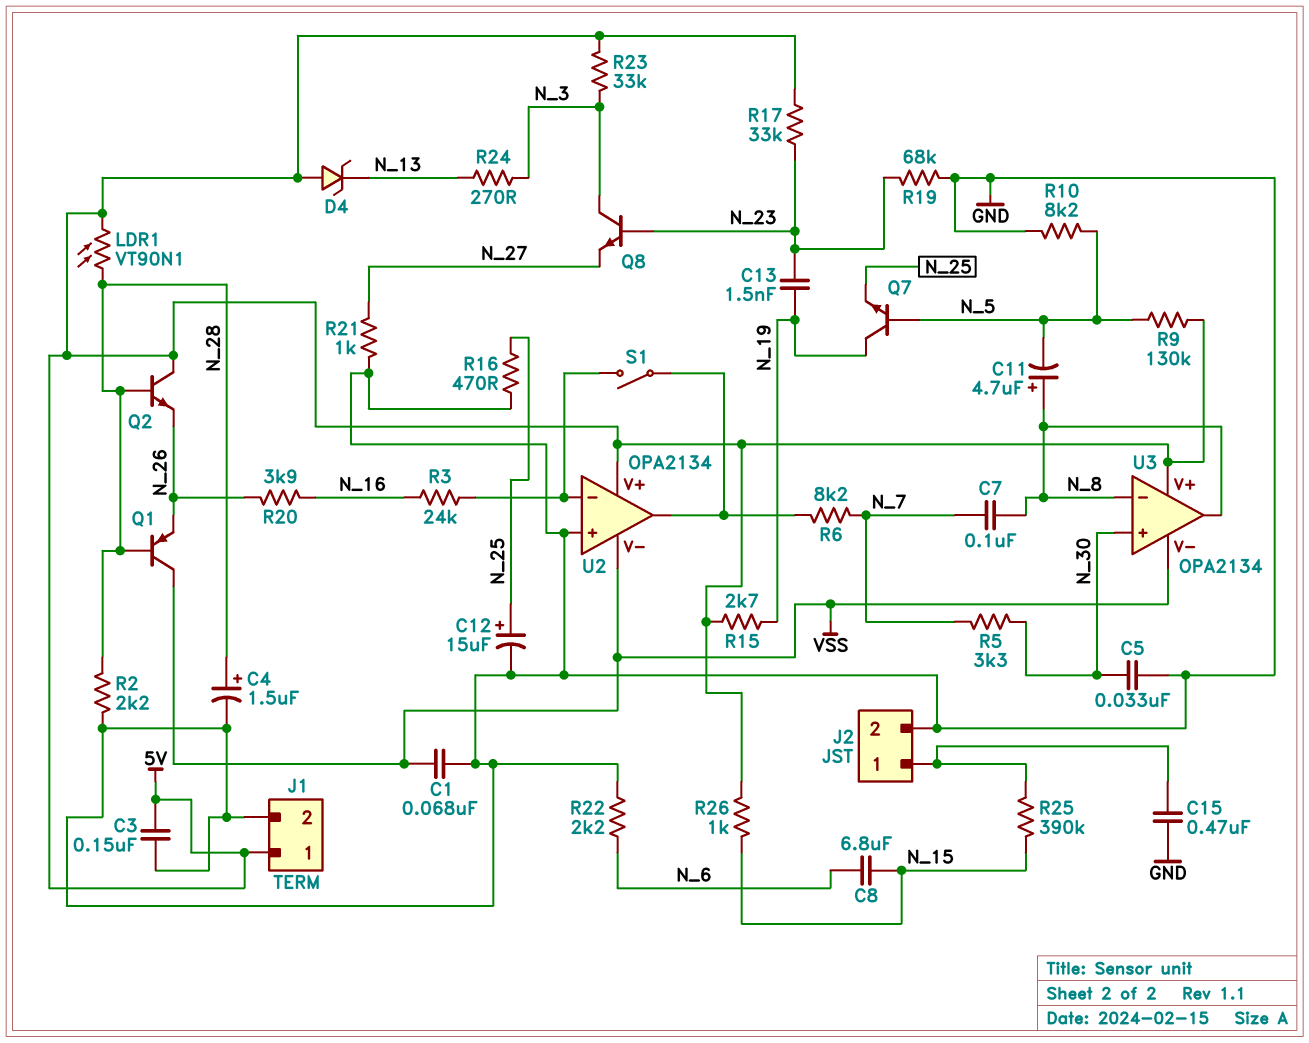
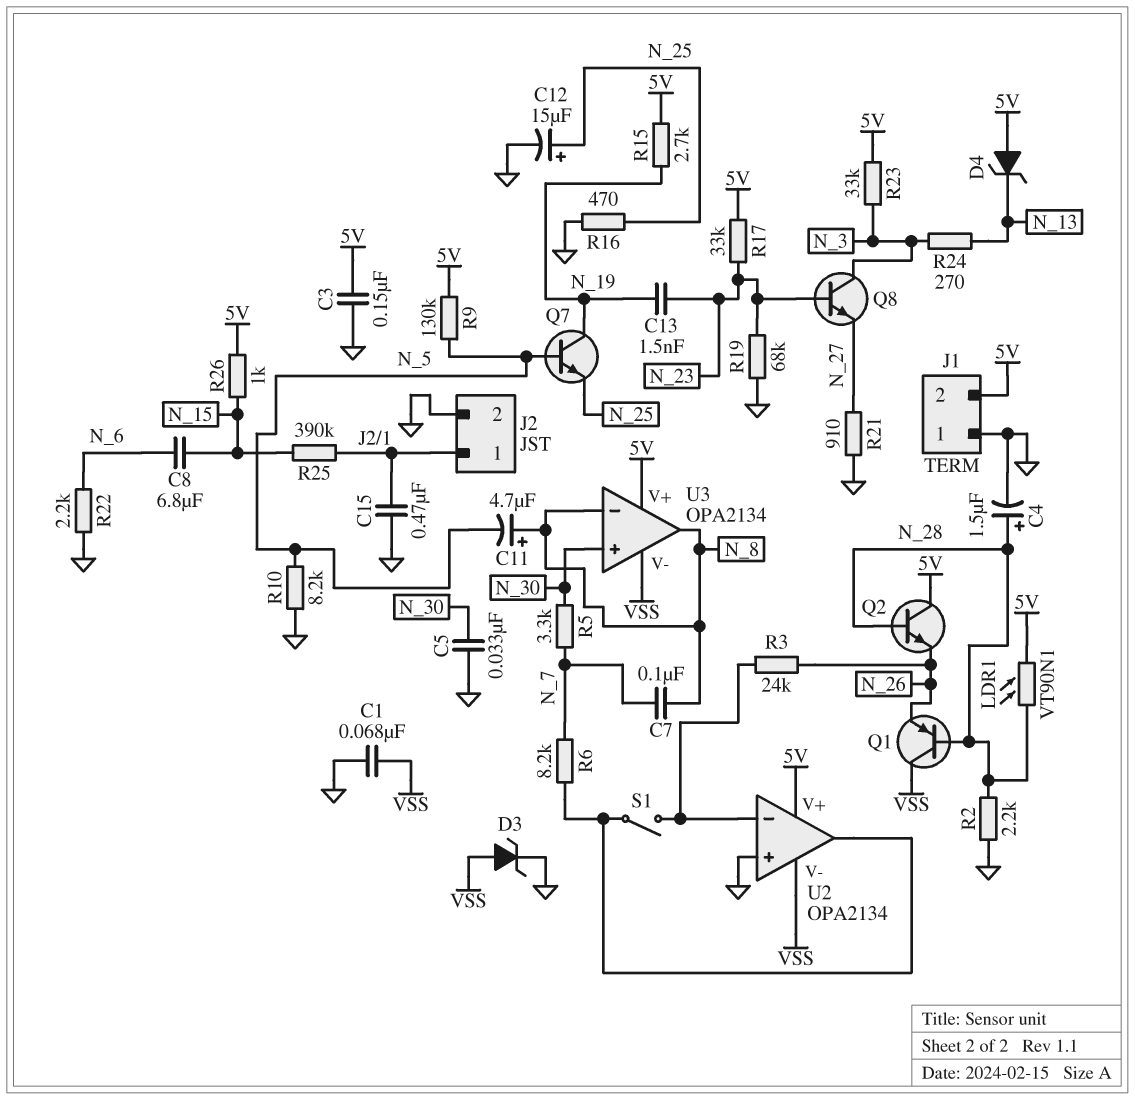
D3: none -> zener (A VSS, K GND)
J1 pin 1: 5V -> GND
J1 pin 2: GND -> 5V
R3: 24k (N_16, U2/in-) -> 24k (N_26, U2/in-)
R20: 3.9k (N_16, N_26) -> none
R21: 1k (GND, N_27) -> 910 (GND, N_27)

